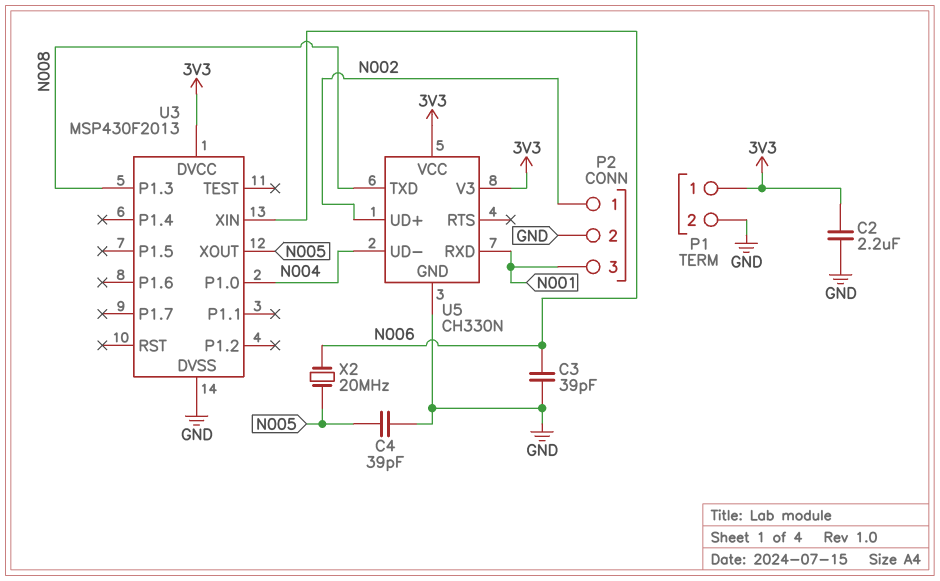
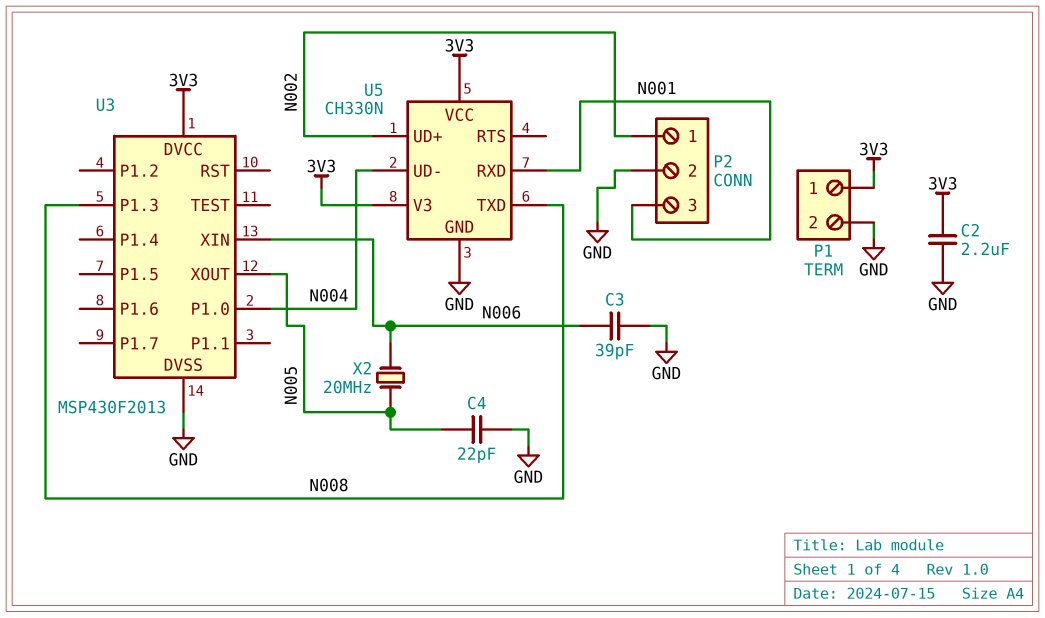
C4: 39pF (GND, N005) -> 22pF (GND, N005)

